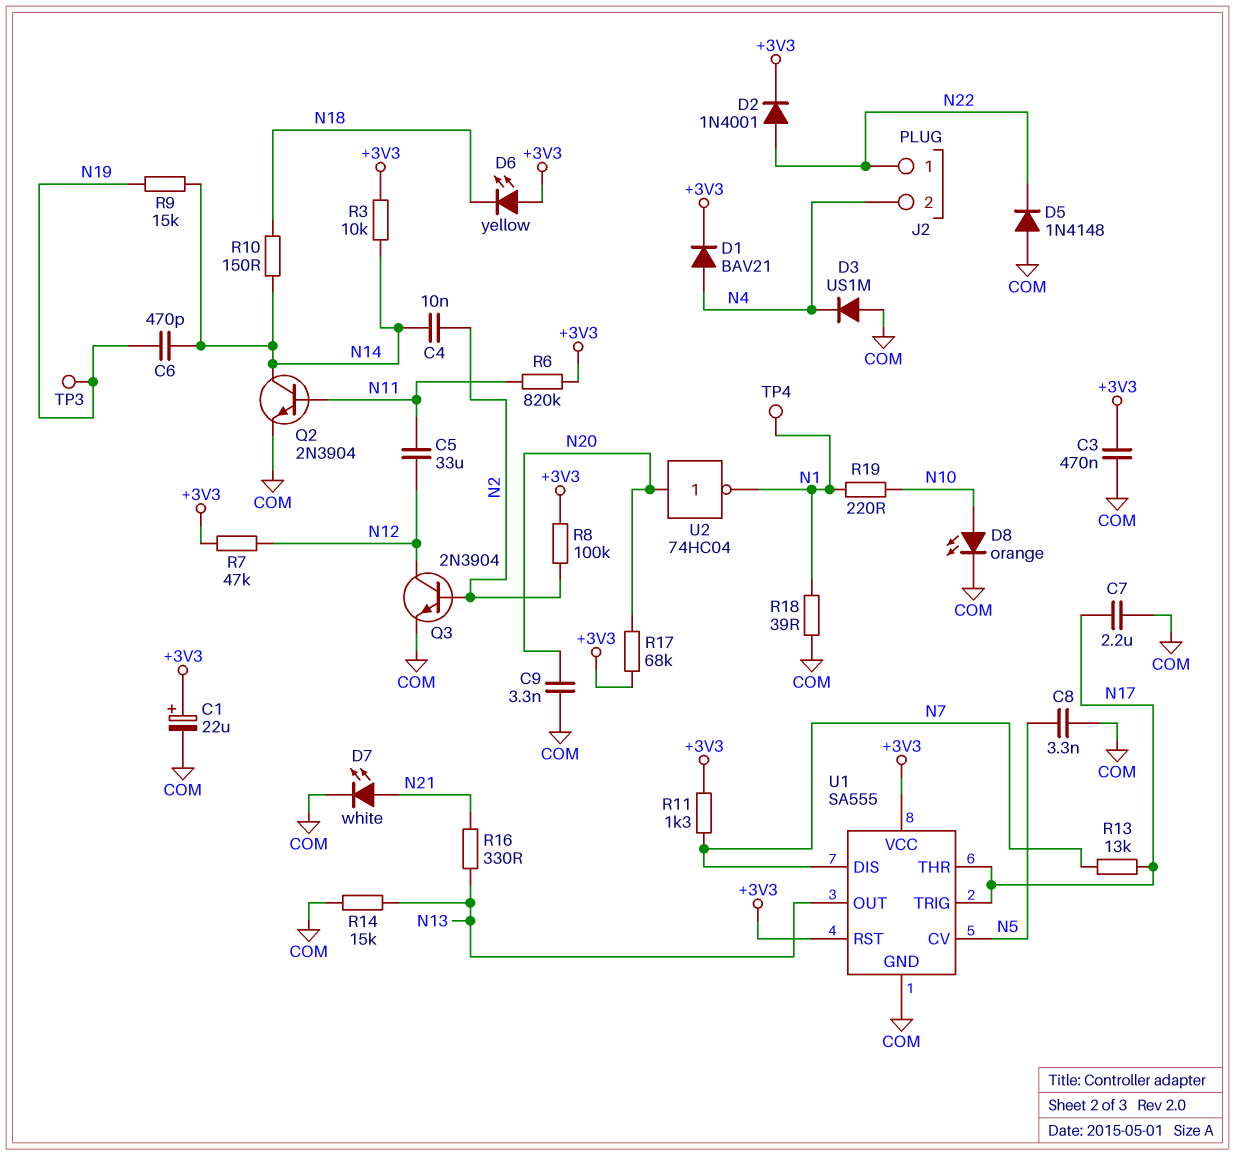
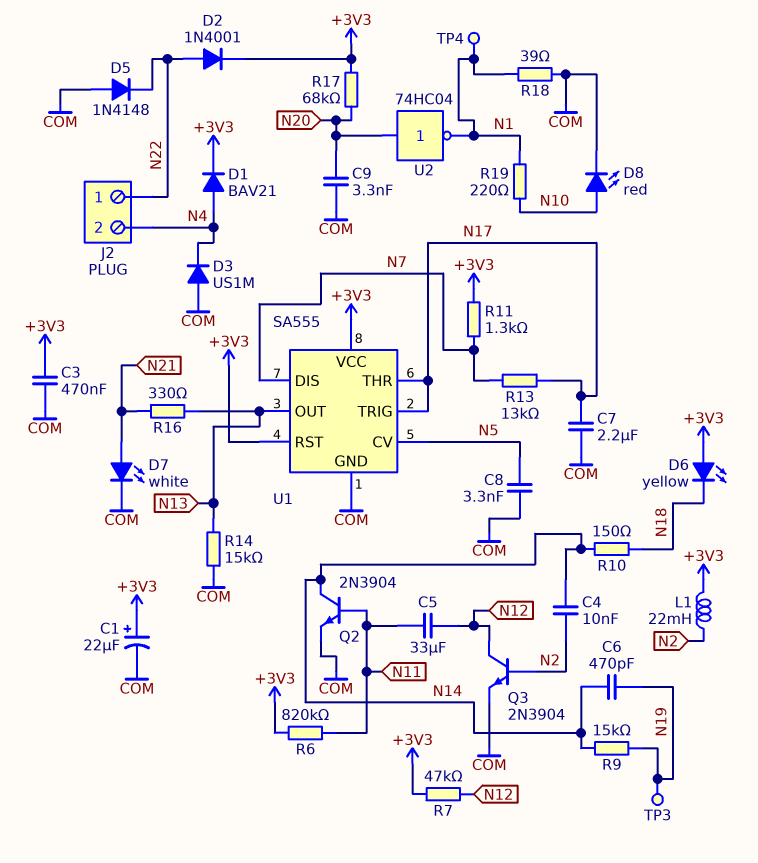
D8: LED orange (A N10, K COM) -> LED red (A N10, K COM)
L1: none -> 22mH (+3V3, N2)
R3: 10k (+3V3, N14) -> none
R8: 100k (+3V3, N2) -> none

